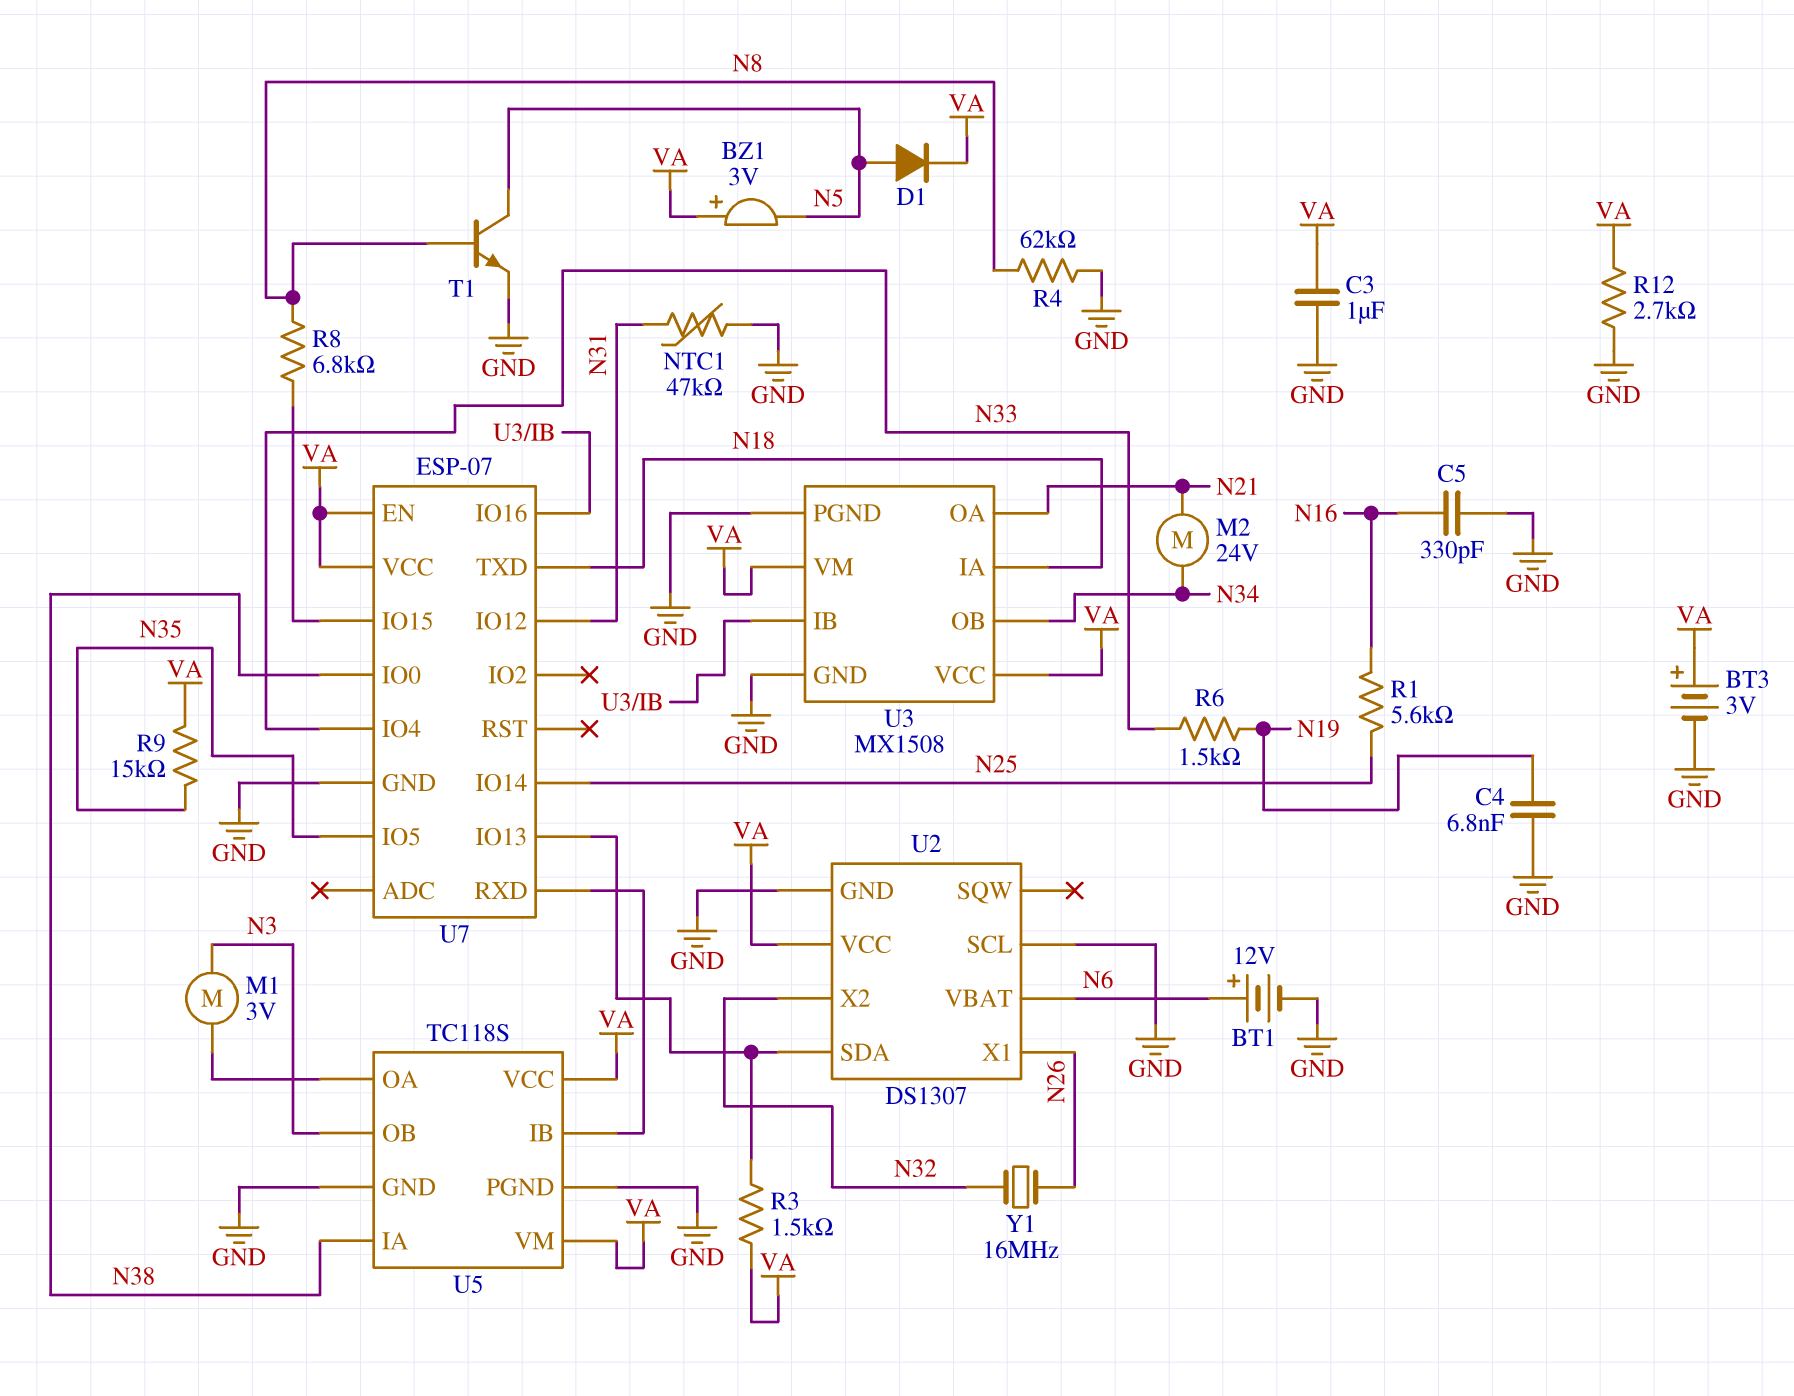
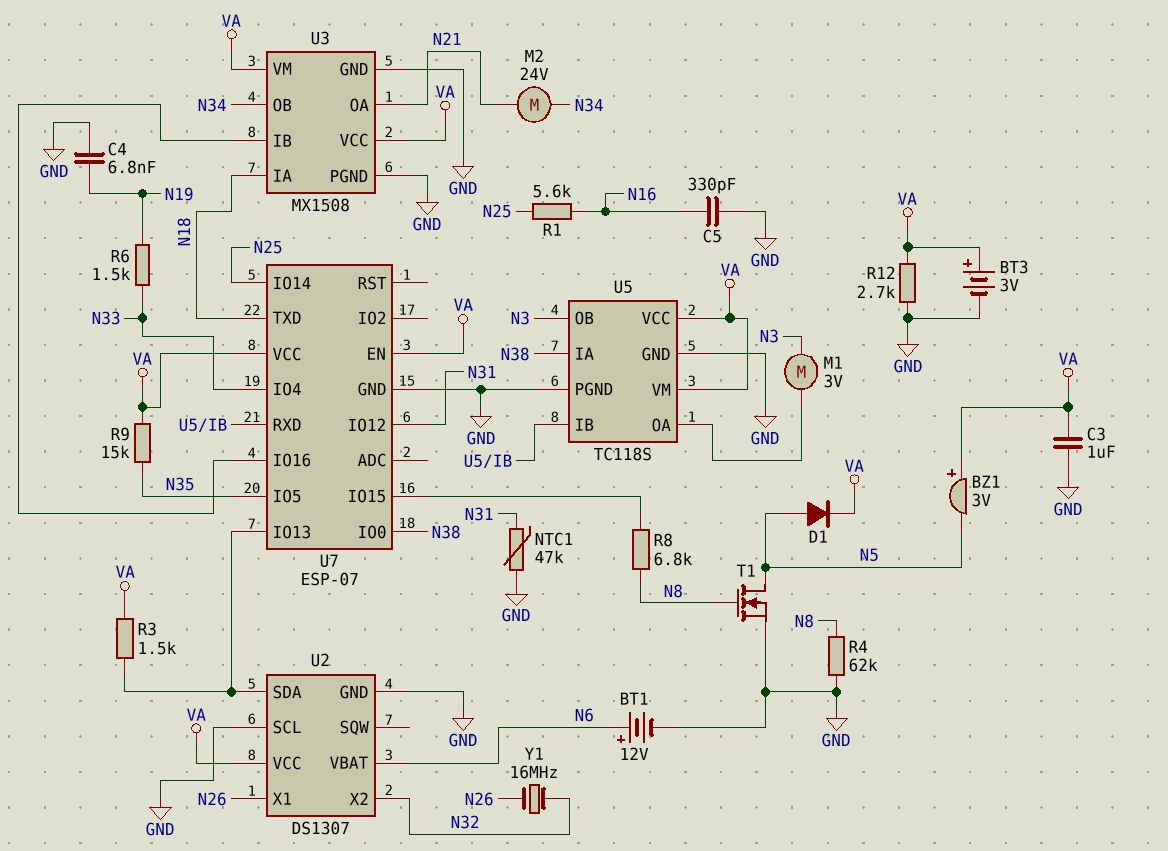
T1: NPN (B N8, C N5, E GND) -> NMOS (G N8, D N5, S GND)

